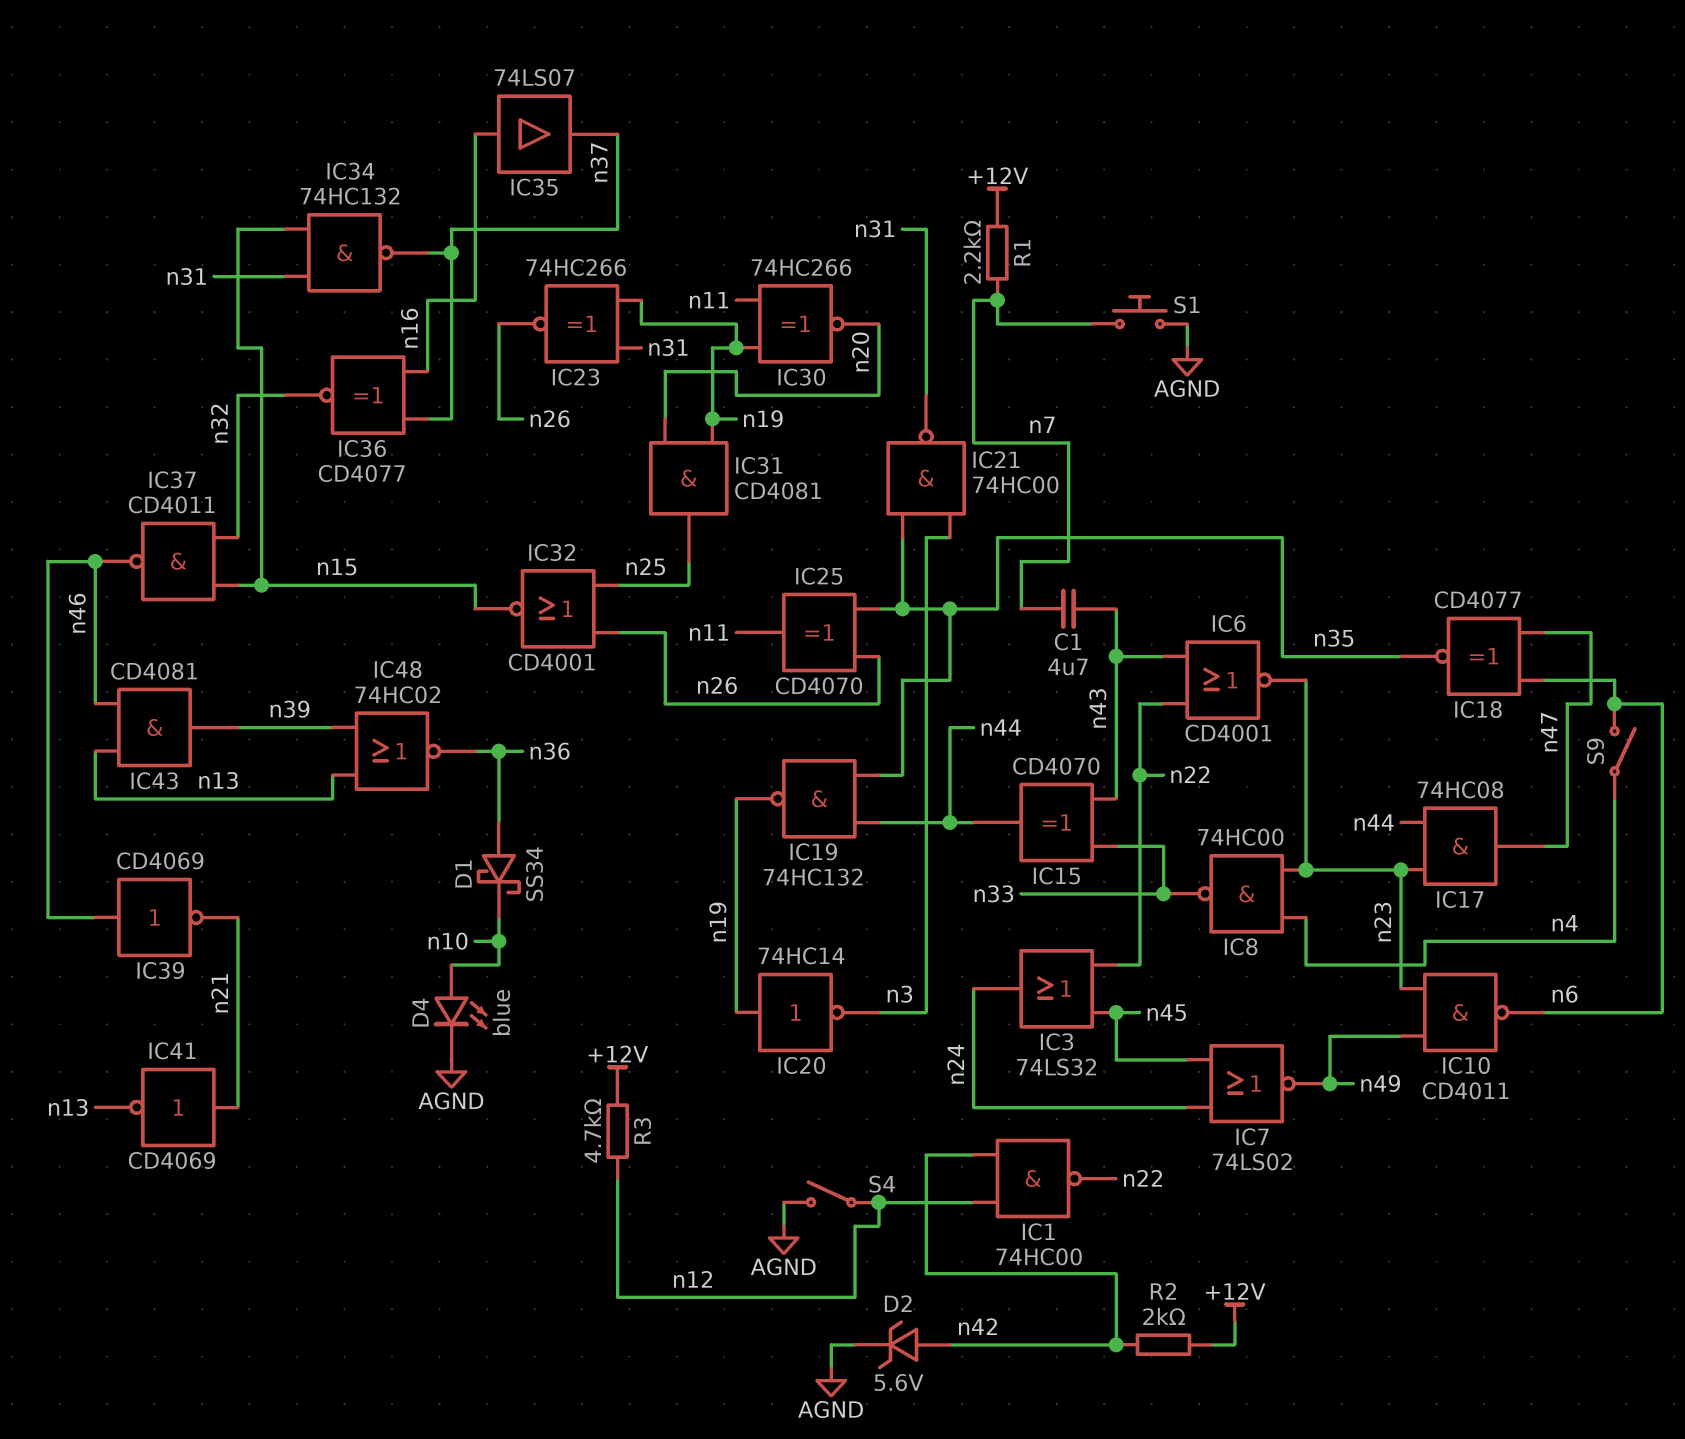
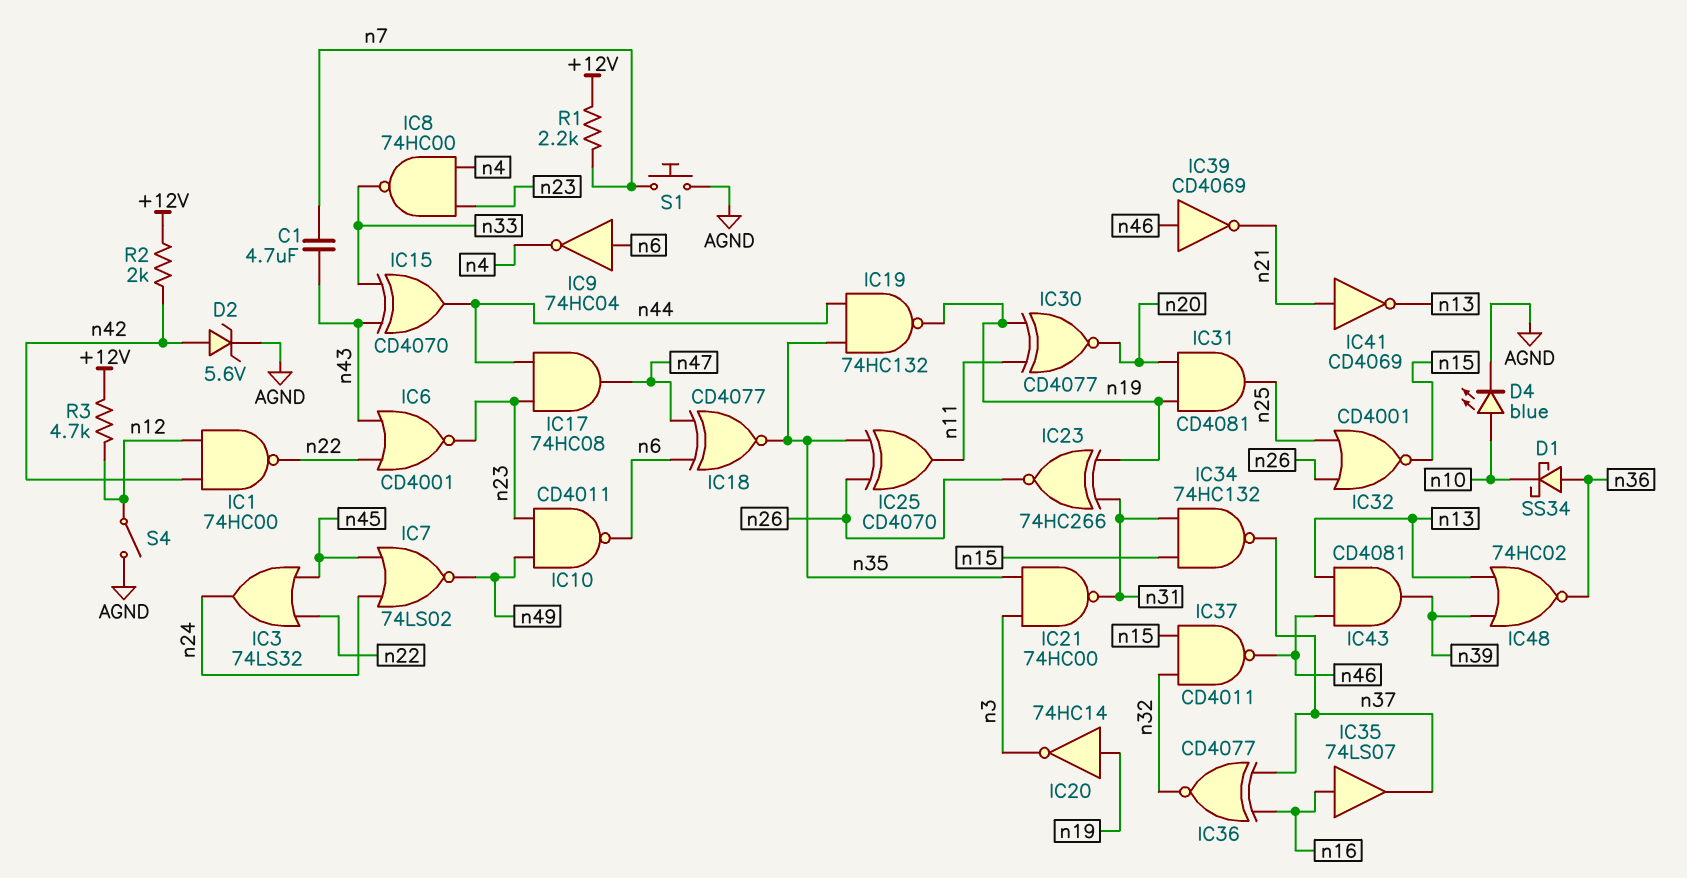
IC9: none -> NOT 74HC04 (in n6, out n4)
IC30: XNOR 74HC266 (in n11, in n19, out n20) -> XNOR CD4077 (in n11, in n19, out n20)
S9: switch (n4, n6) -> none

